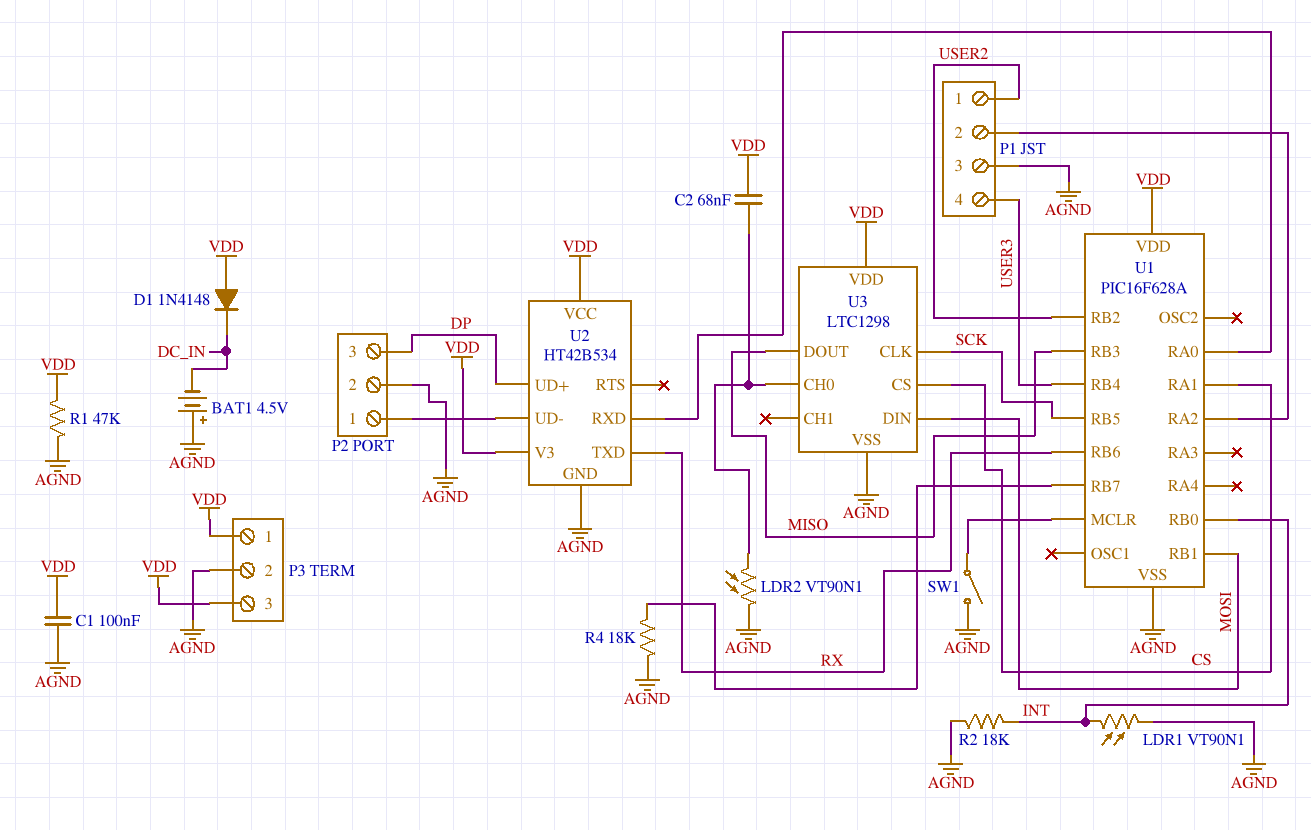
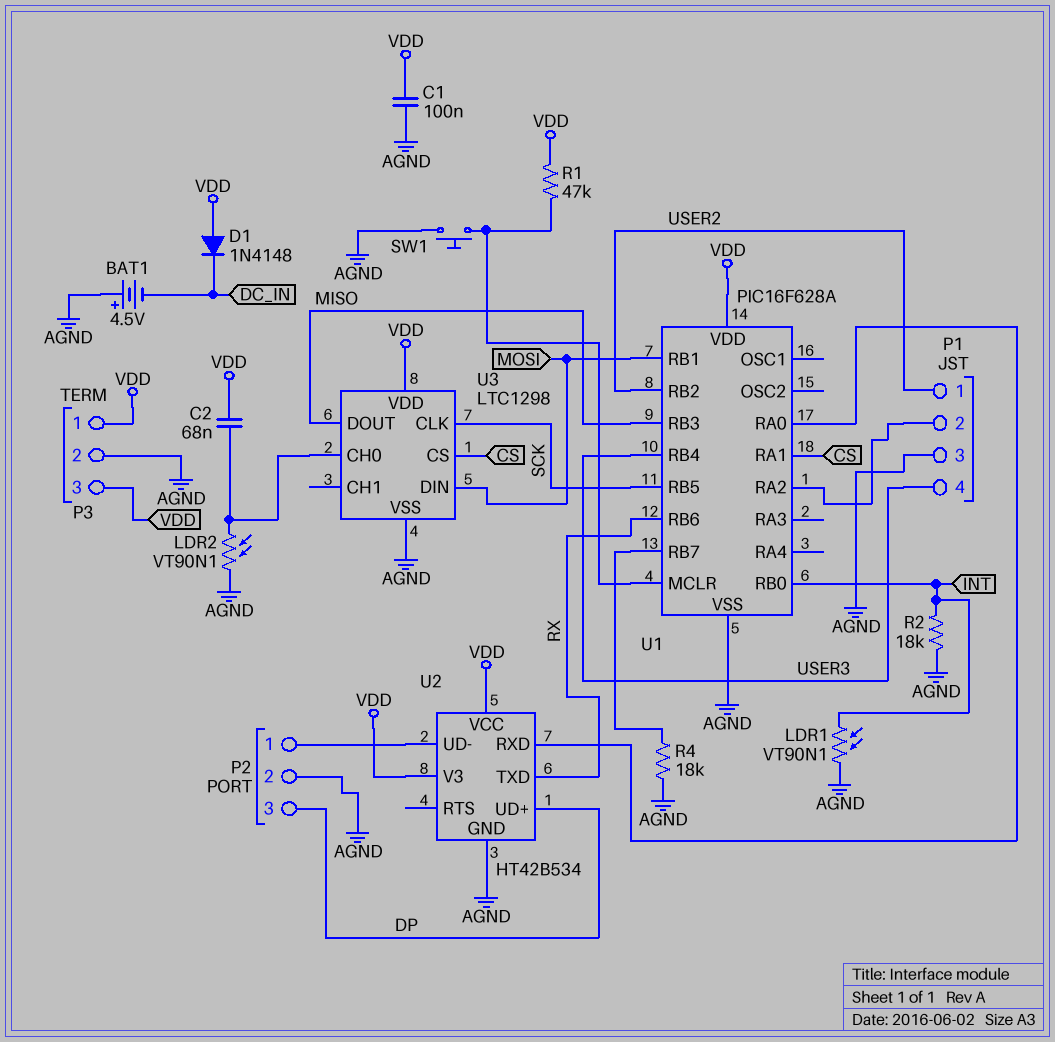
R1: 47k (AGND, VDD) -> 47k (U1/MCLR, VDD)
SW1: switch (AGND, U1/MCLR) -> button (AGND, U1/MCLR)

